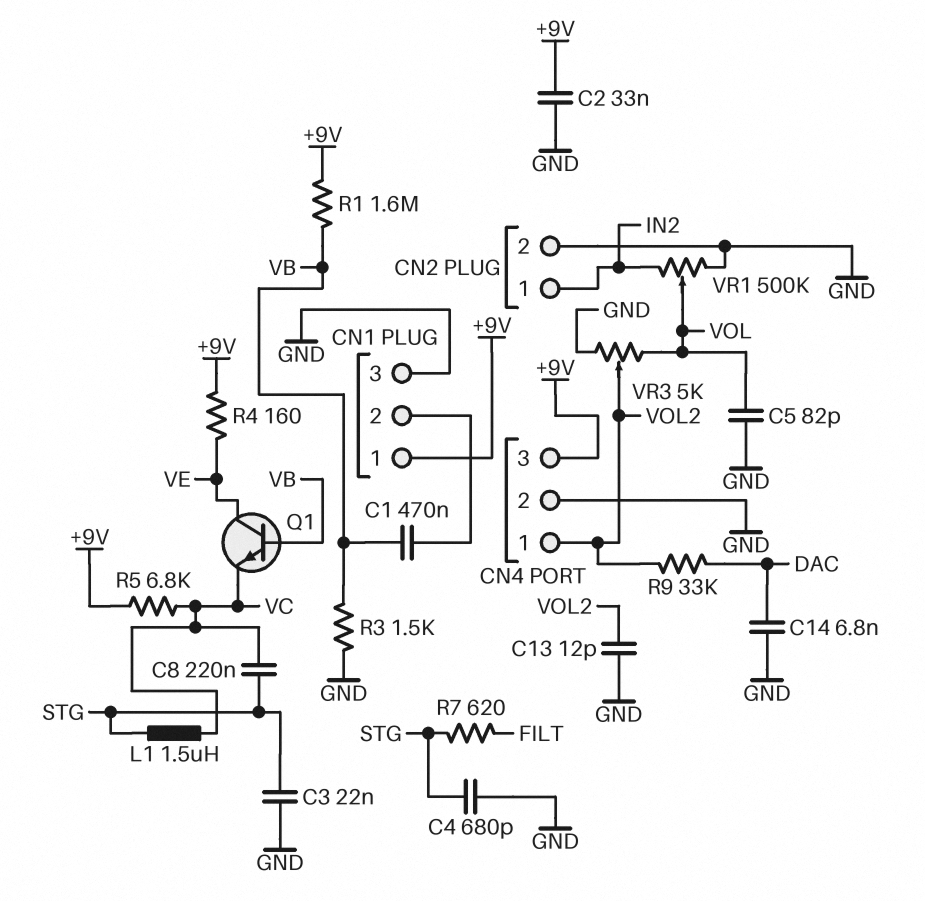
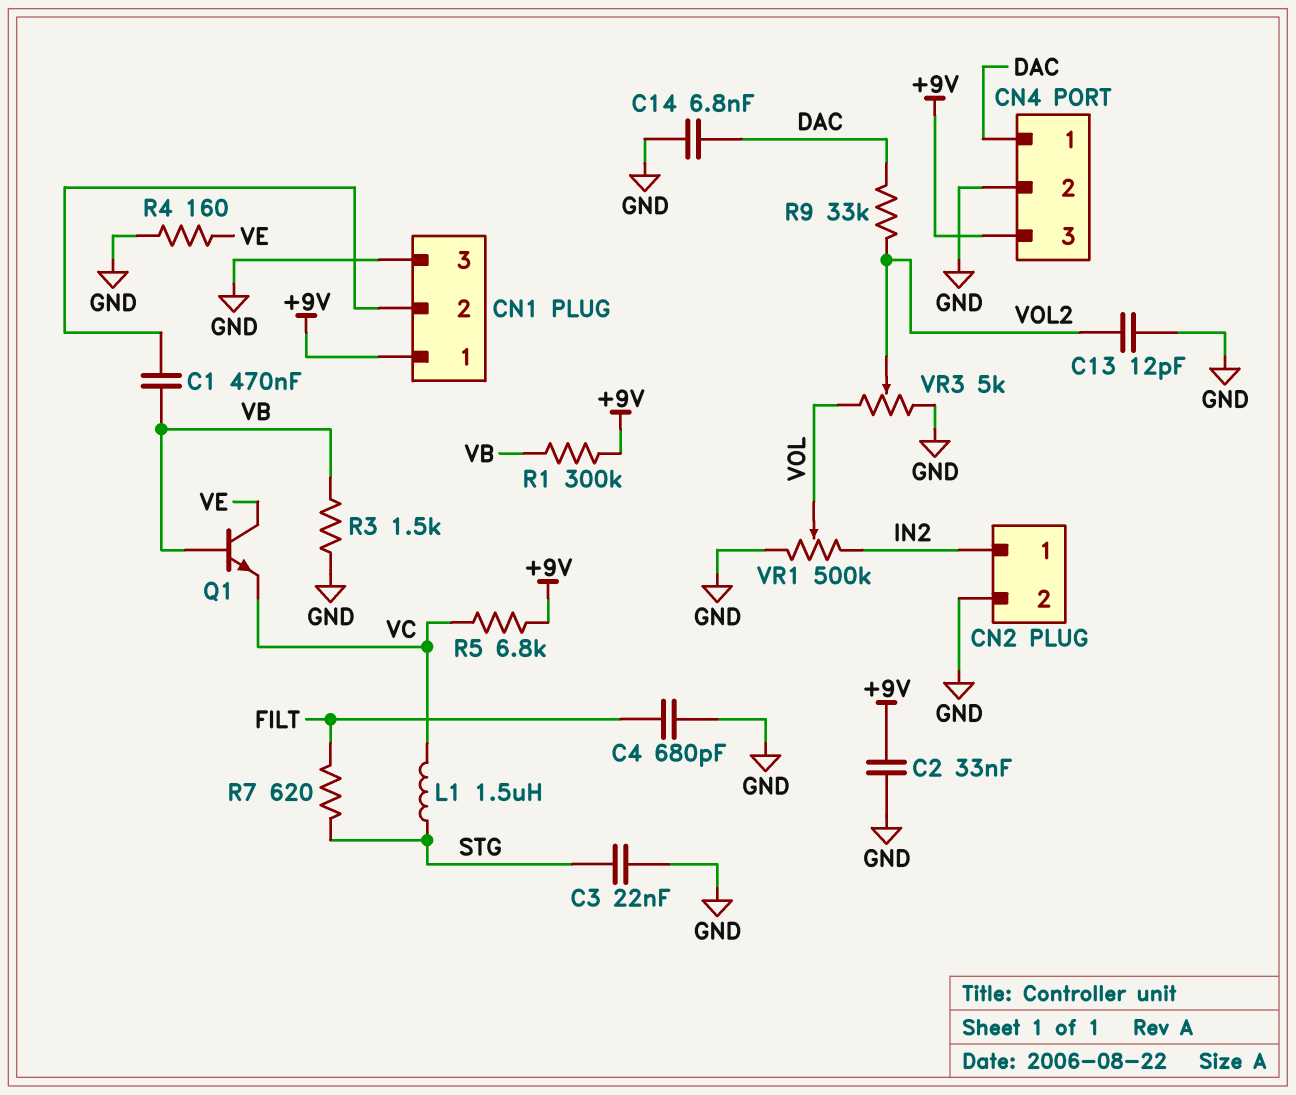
C4: 680pF (GND, STG) -> 680pF (FILT, GND)
C5: 82pF (GND, VOL) -> none
C8: 220nF (STG, VC) -> none
CN4 pin 1: VOL2 -> DAC
R1: 1.6M (+9V, VB) -> 300k (+9V, VB)
R4: 160 (+9V, VE) -> 160 (GND, VE)

